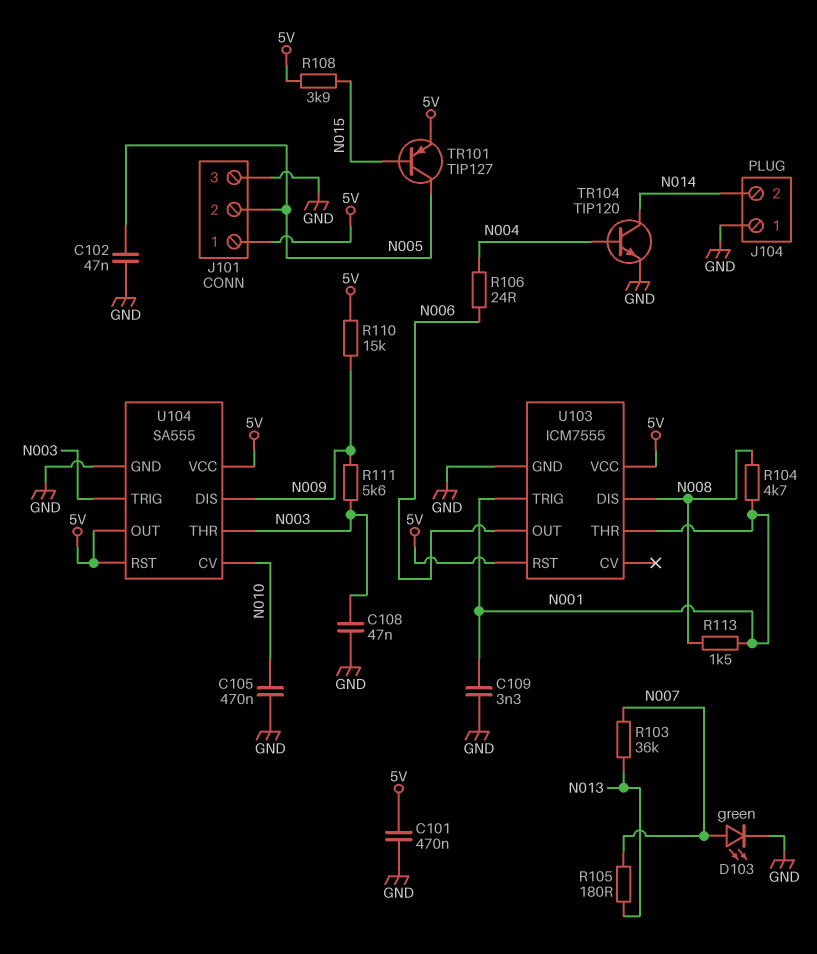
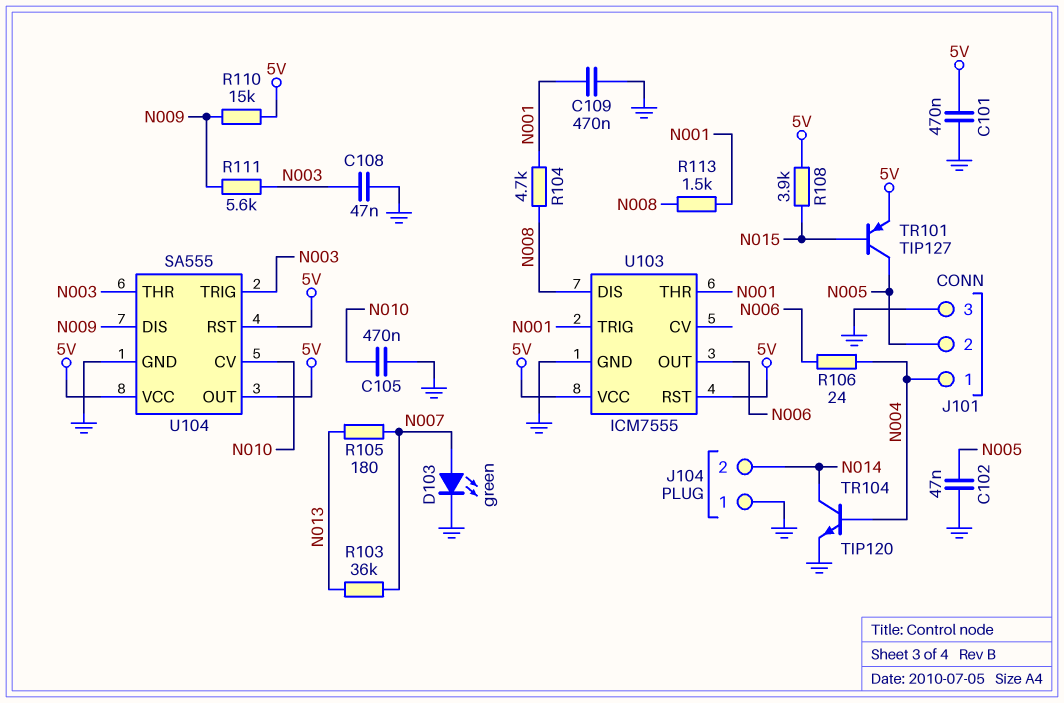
C109: 3.3nF (GND, N001) -> 470nF (GND, N001)
J101 pin 1: 5V -> N004

